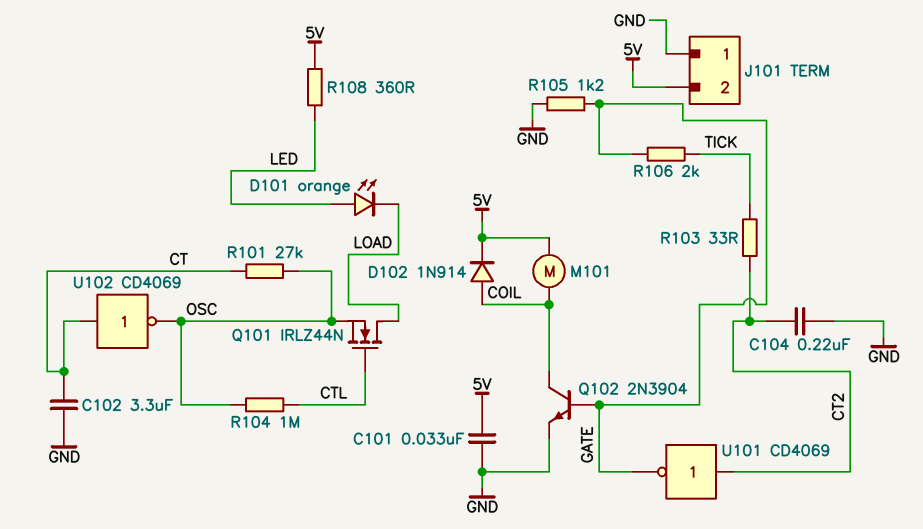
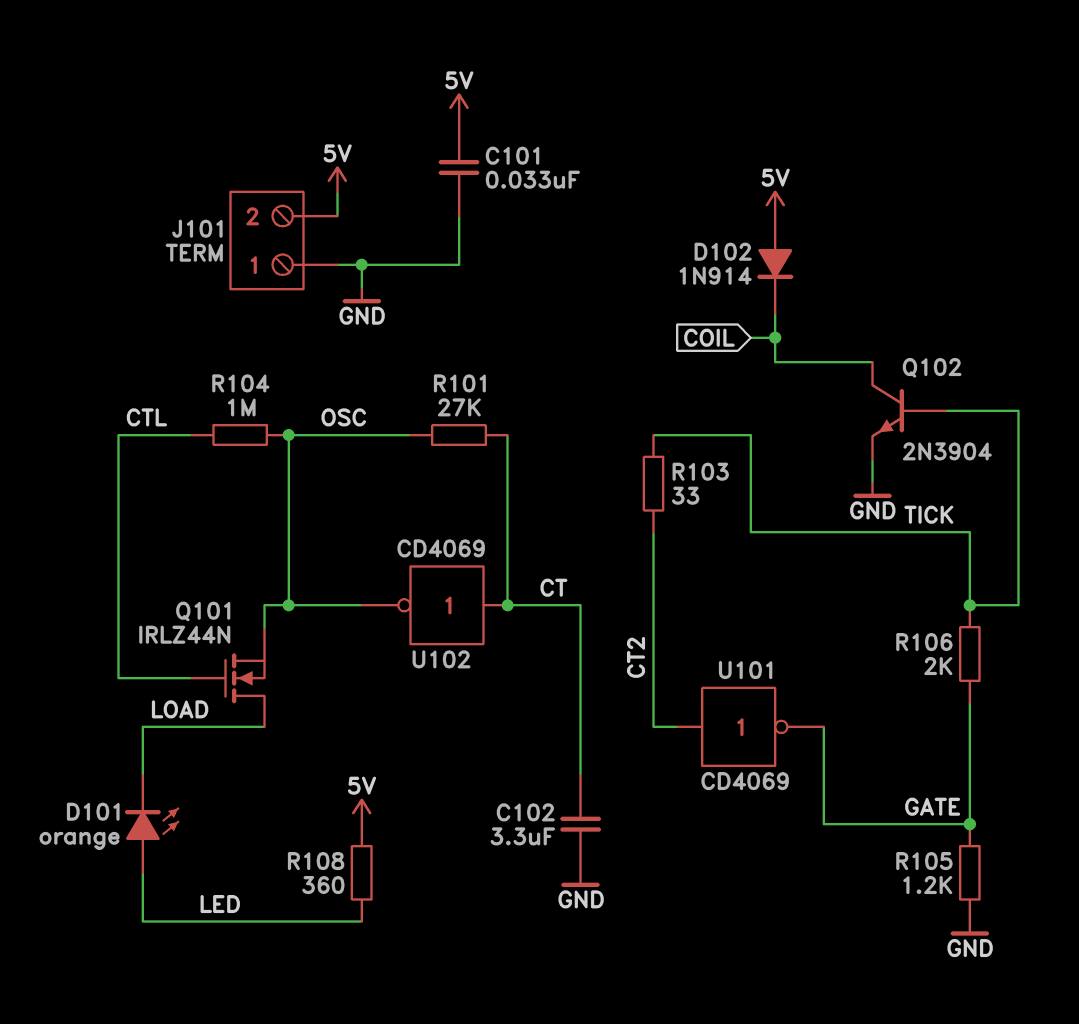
C104: 220nF (CT2, GND) -> none
D102: diode 1N914 (A COIL, K 5V) -> diode 1N914 (A 5V, K COIL)
M101: motor (5V, COIL) -> none
Q102: NPN 2N3904 (B GATE, C COIL, E GND) -> NPN 2N3904 (B TICK, C COIL, E GND)

